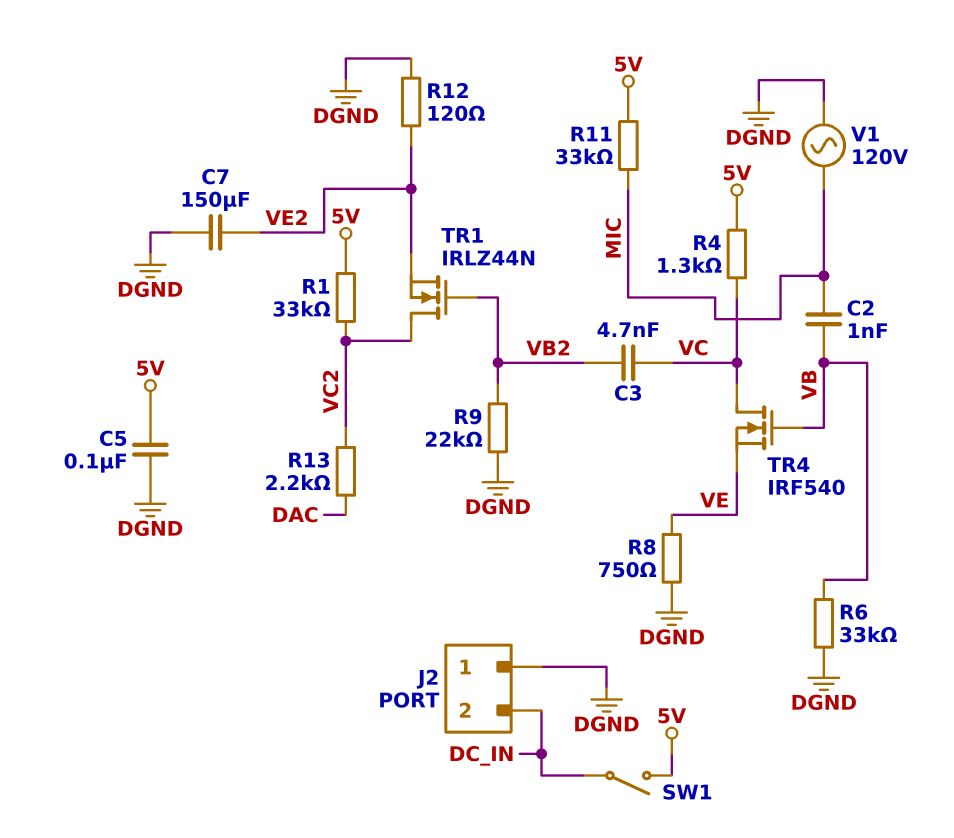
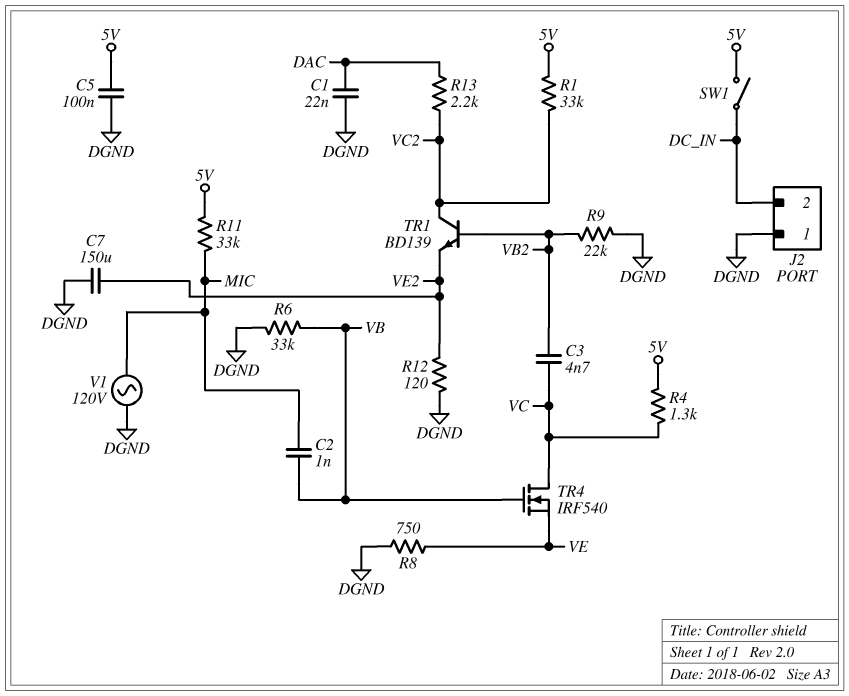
C1: none -> 22nF (DAC, DGND)
TR1: NMOS IRLZ44N (G VB2, D VC2, S VE2) -> NPN BD139 (B VB2, C VC2, E VE2)

